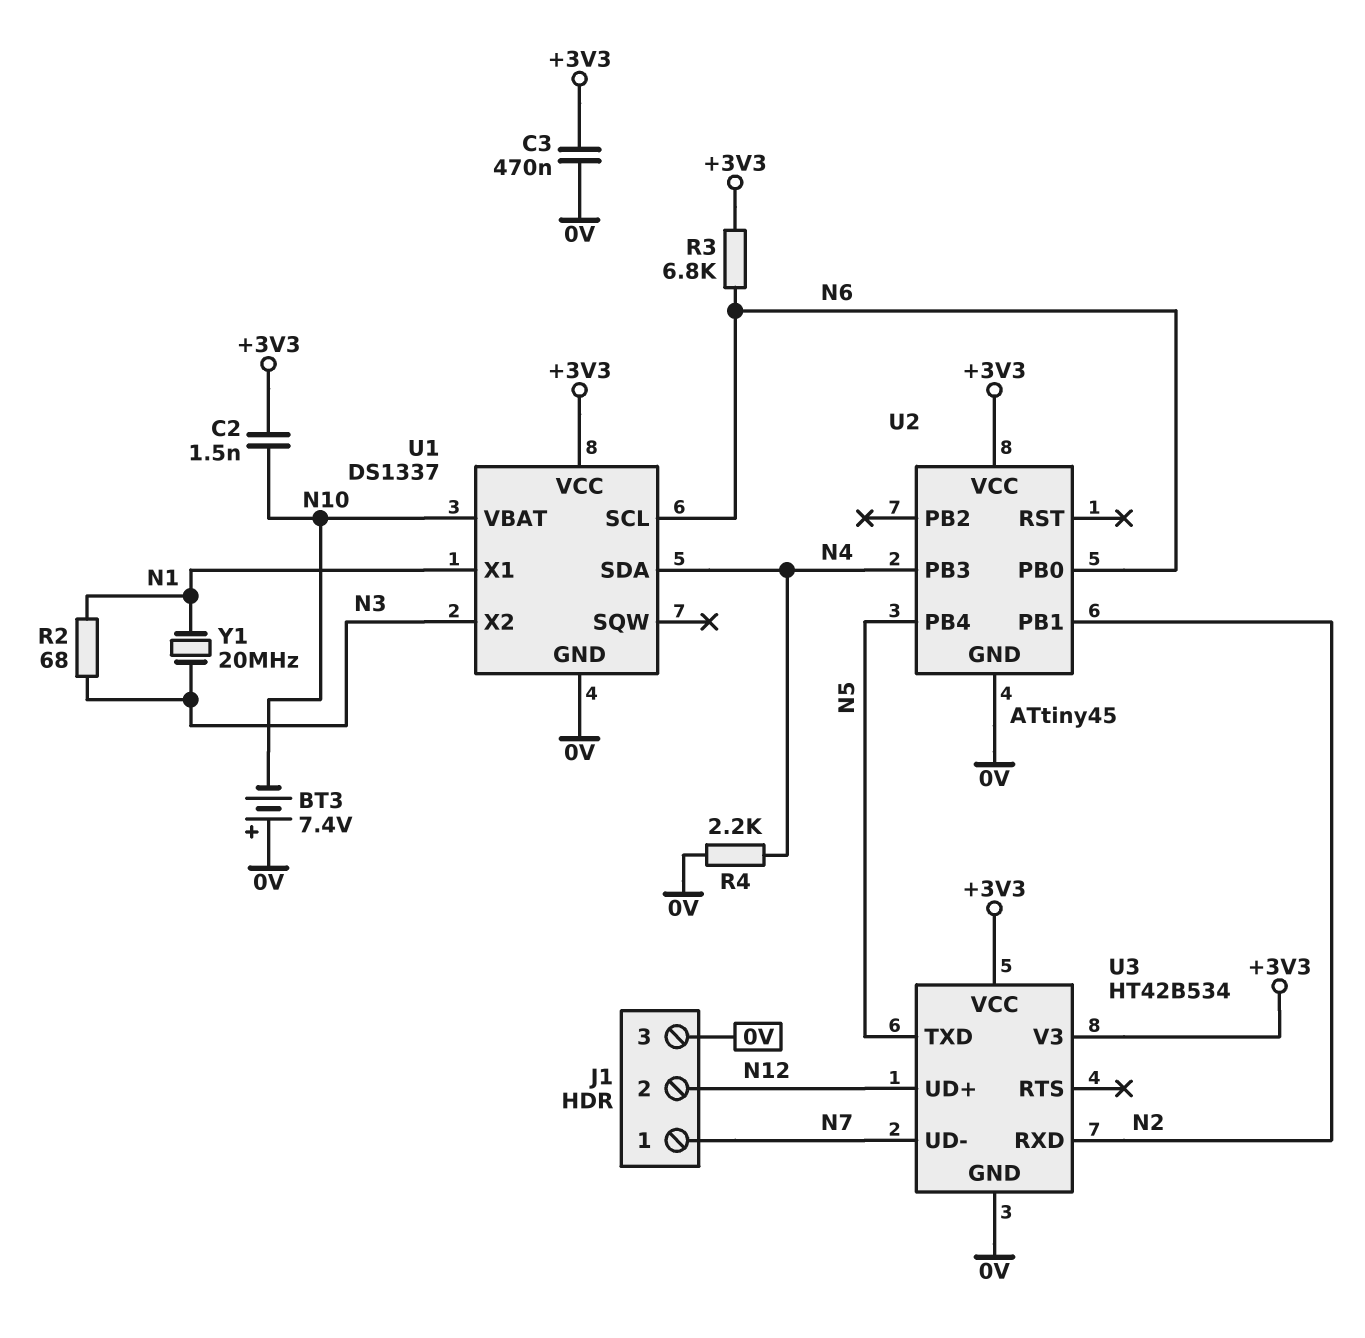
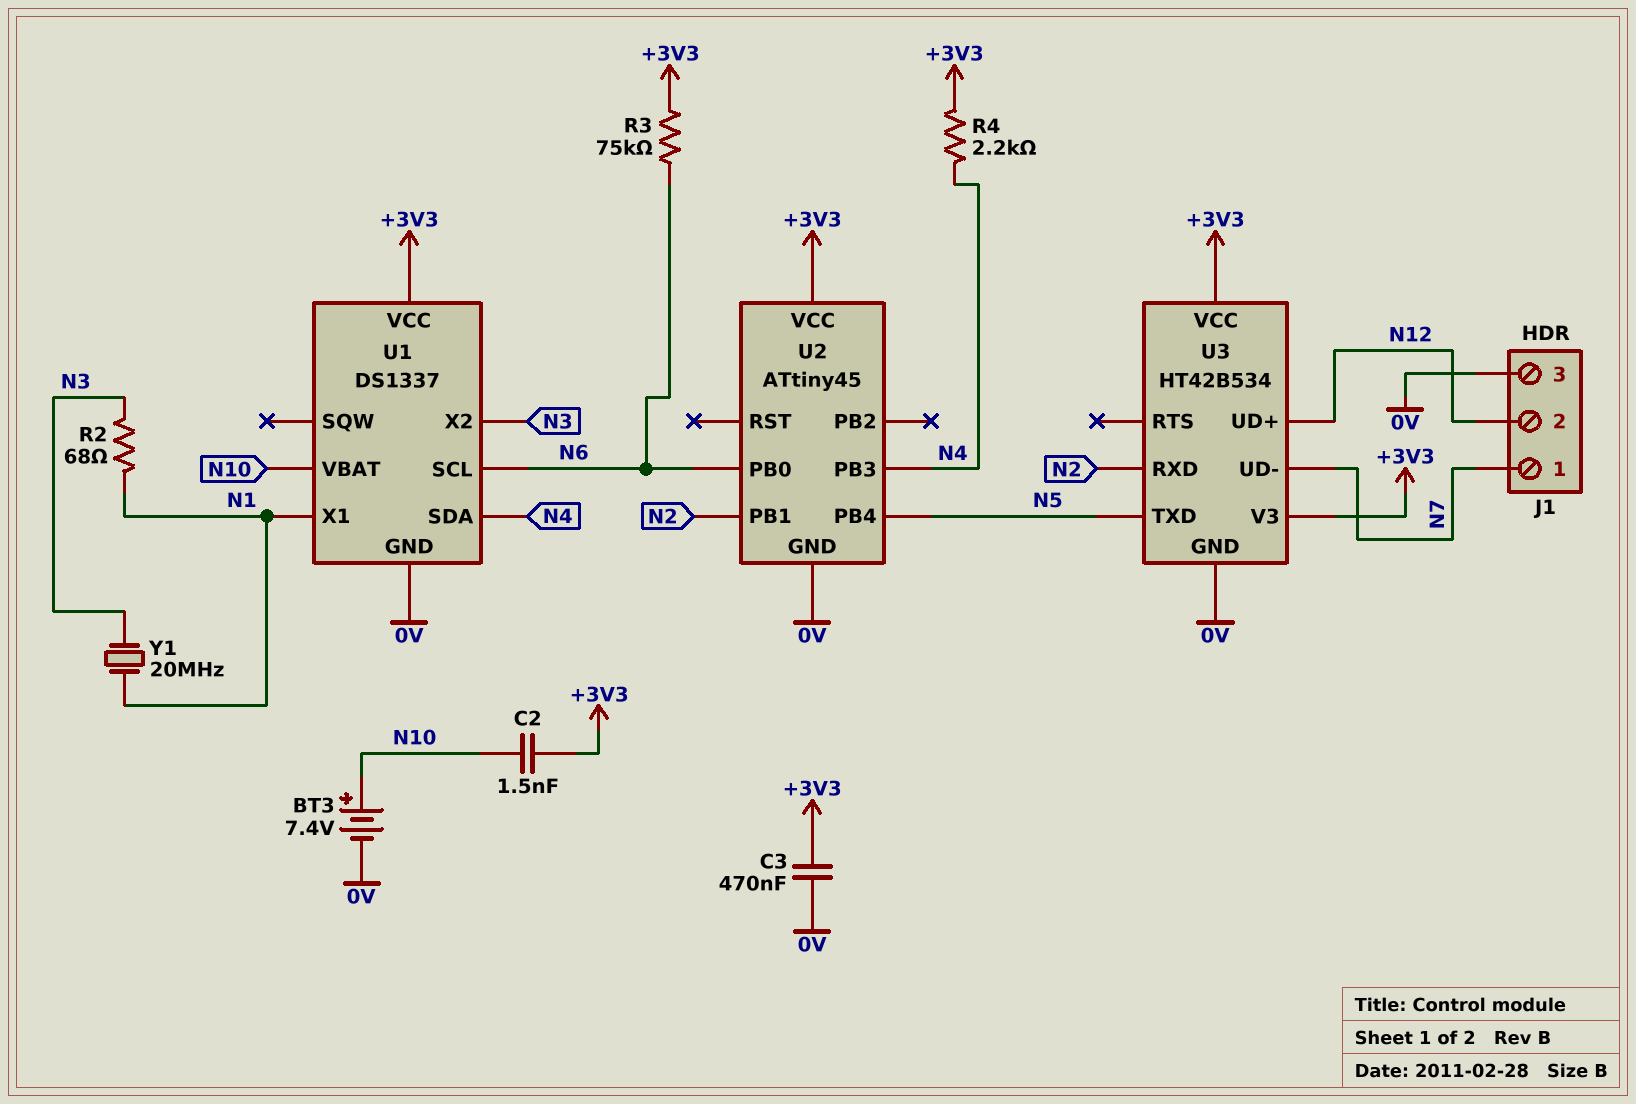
BT3: 7.4V (plus 0V, minus N10) -> 7.4V (plus N10, minus 0V)
R3: 6.8k (+3V3, N6) -> 75k (+3V3, N6)
R4: 2.2k (0V, N4) -> 2.2k (+3V3, N4)

